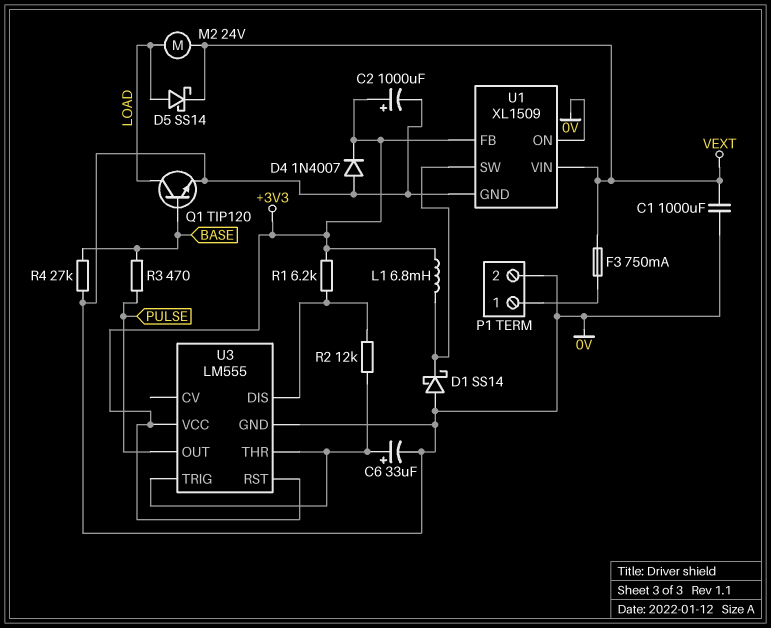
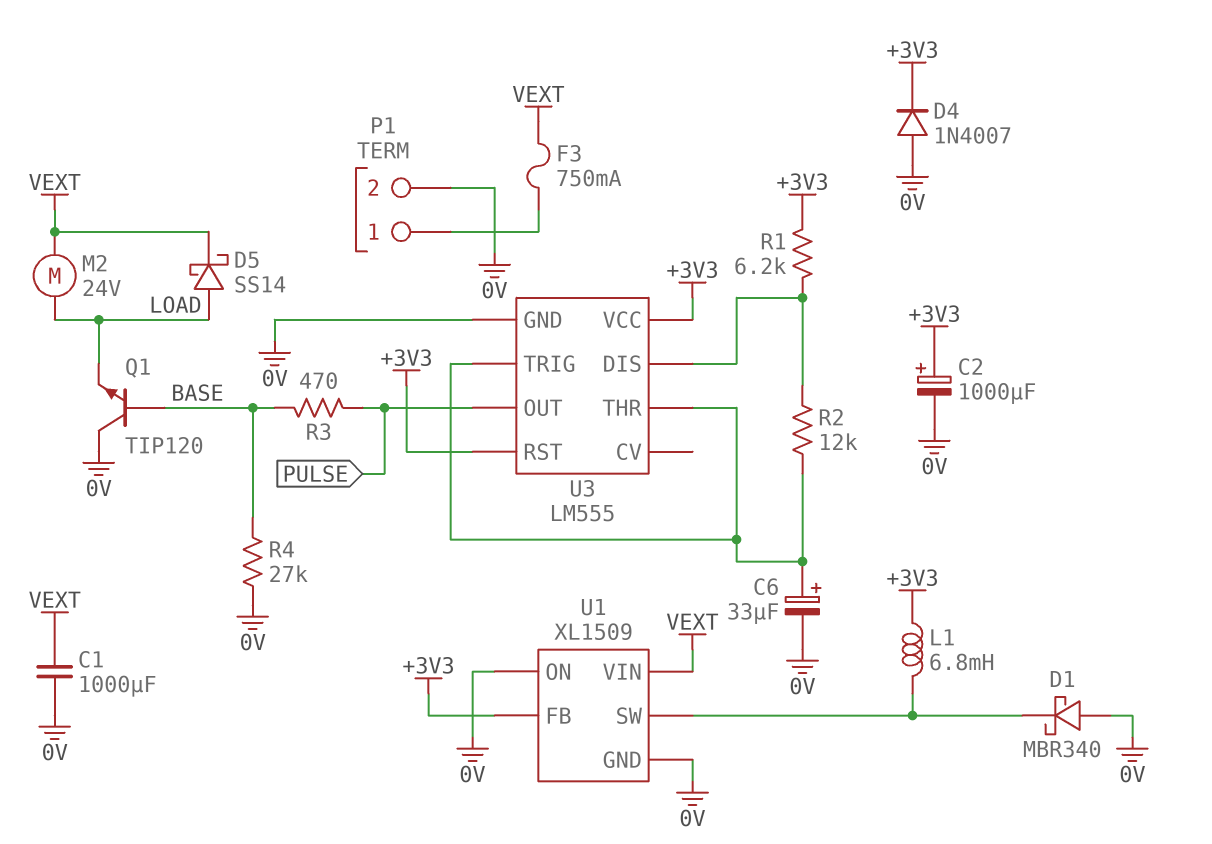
D1: schottky SS14 (A 0V, K U1/SW) -> schottky MBR340 (A 0V, K U1/SW)
Q1: NPN TIP120 (B BASE, C LOAD, E 0V) -> NPN TIP120 (B BASE, C 0V, E LOAD)

